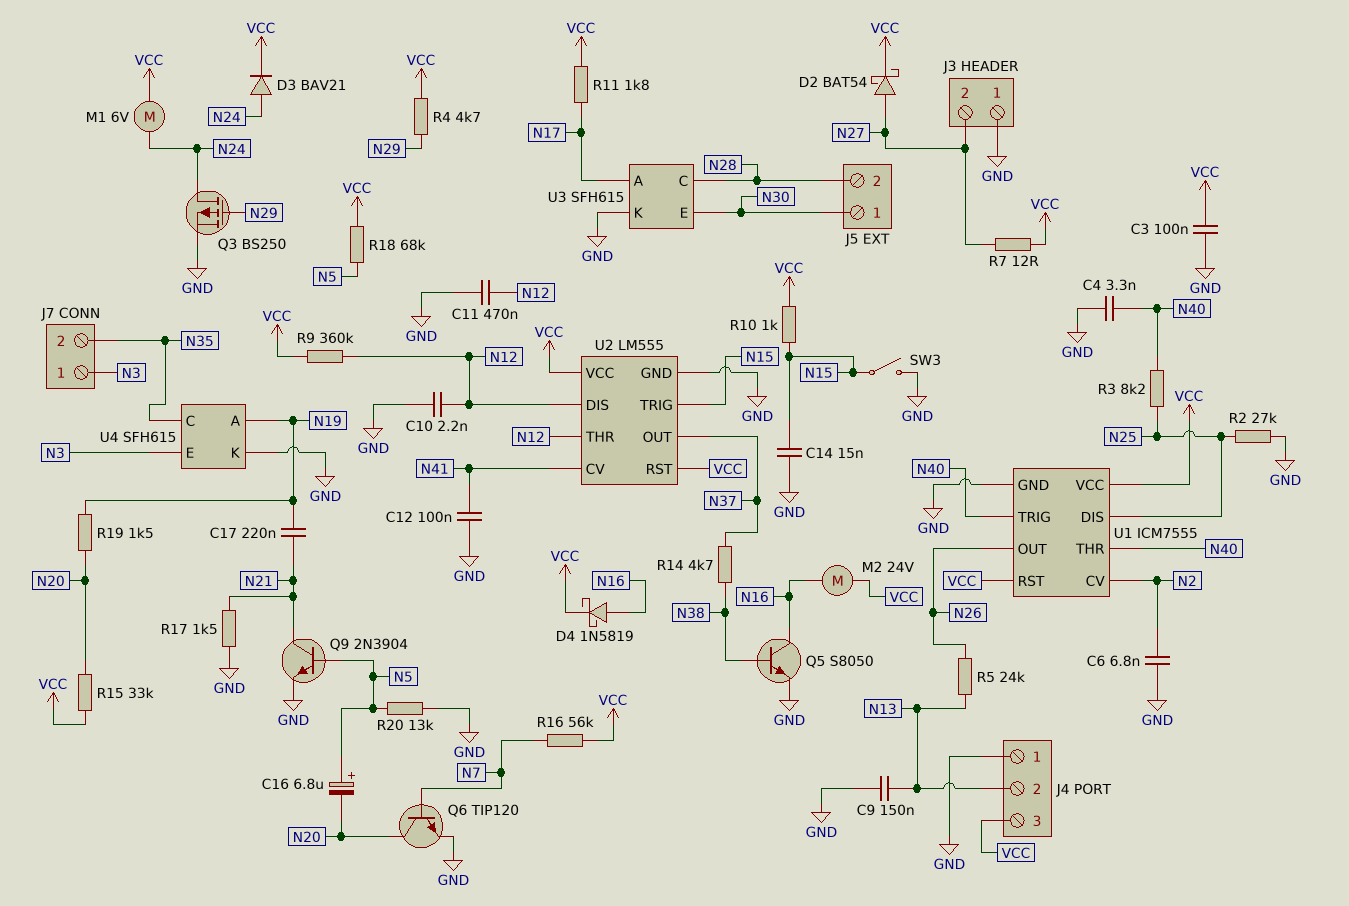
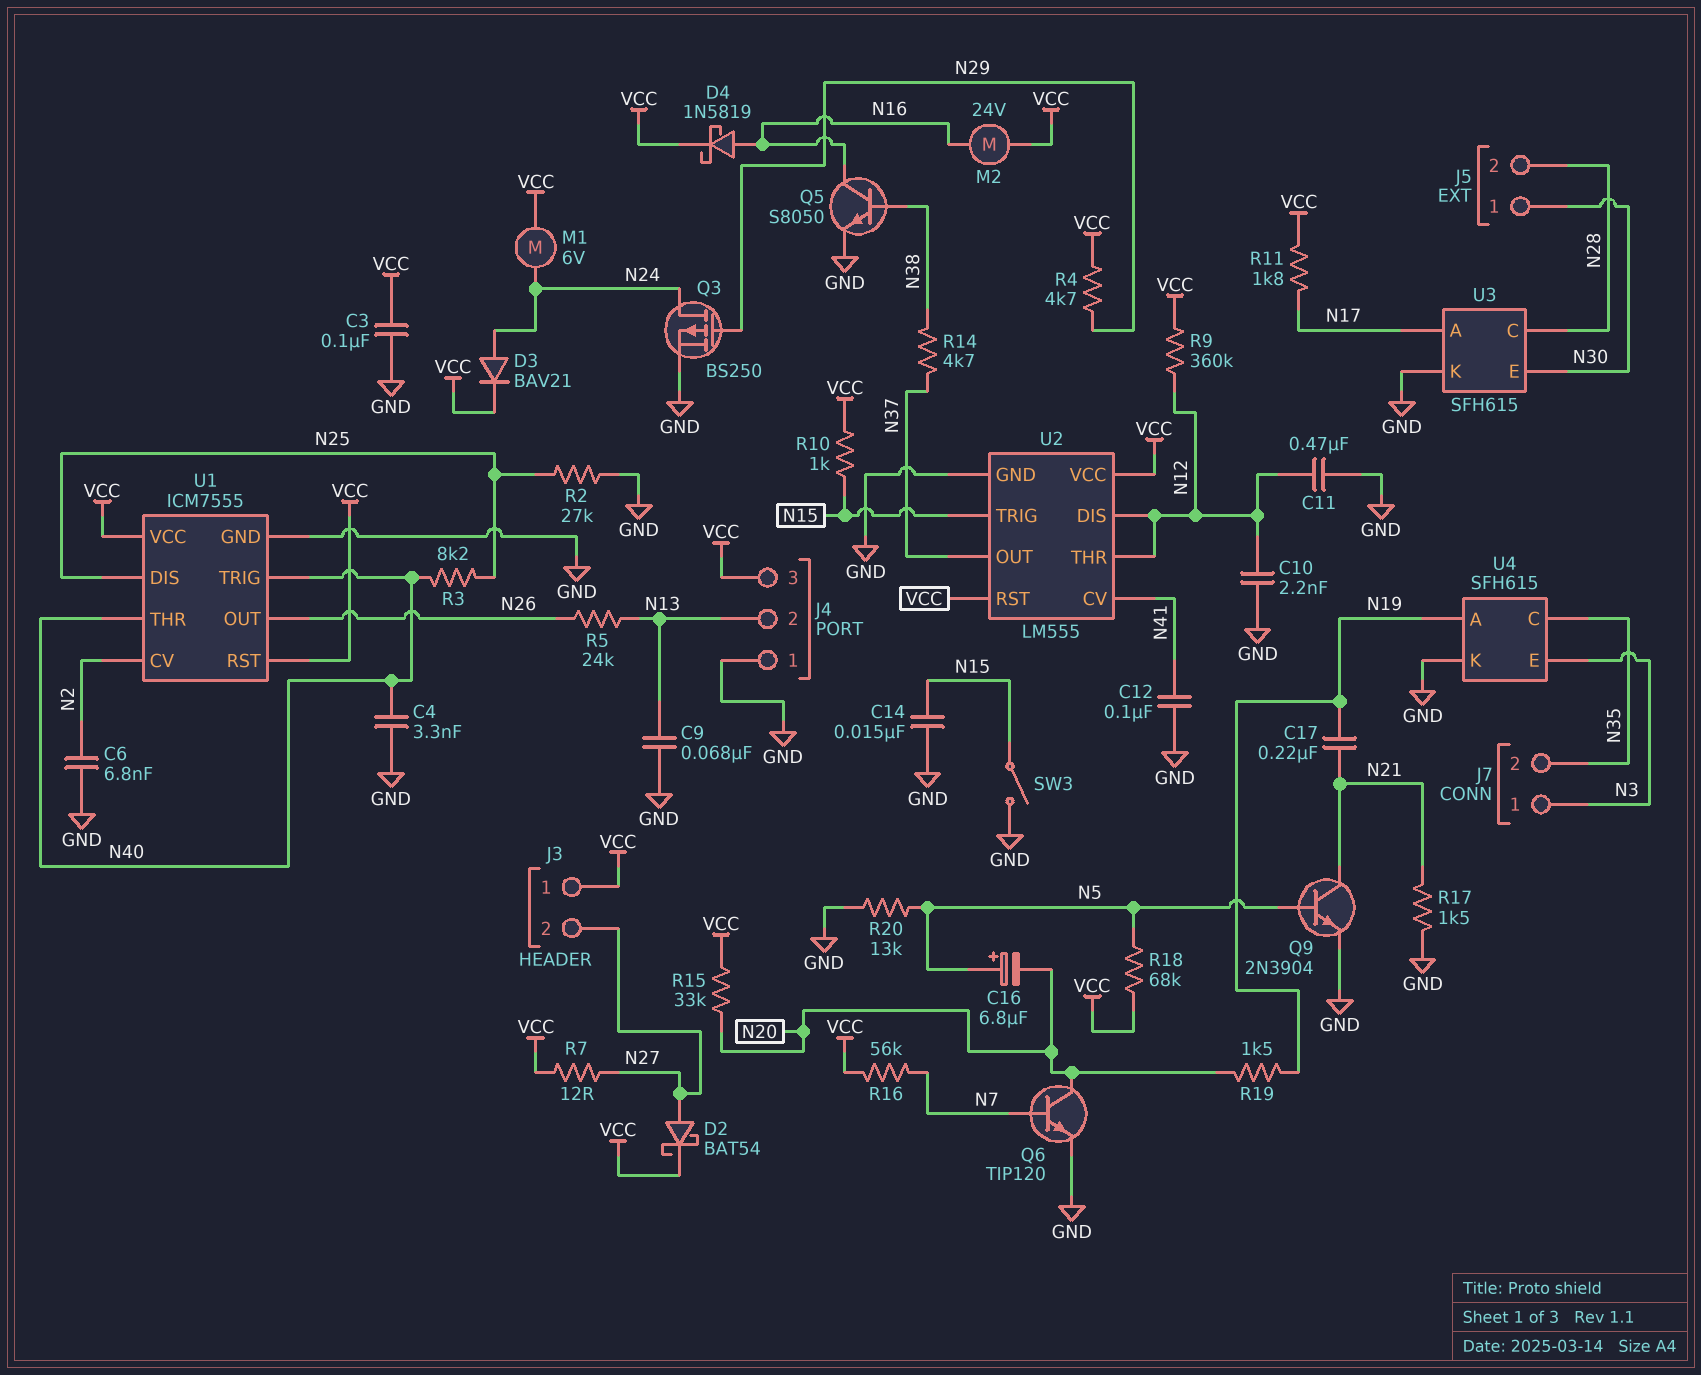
C9: 150nF (GND, N13) -> 68nF (GND, N13)
J3 pin 1: GND -> VCC

